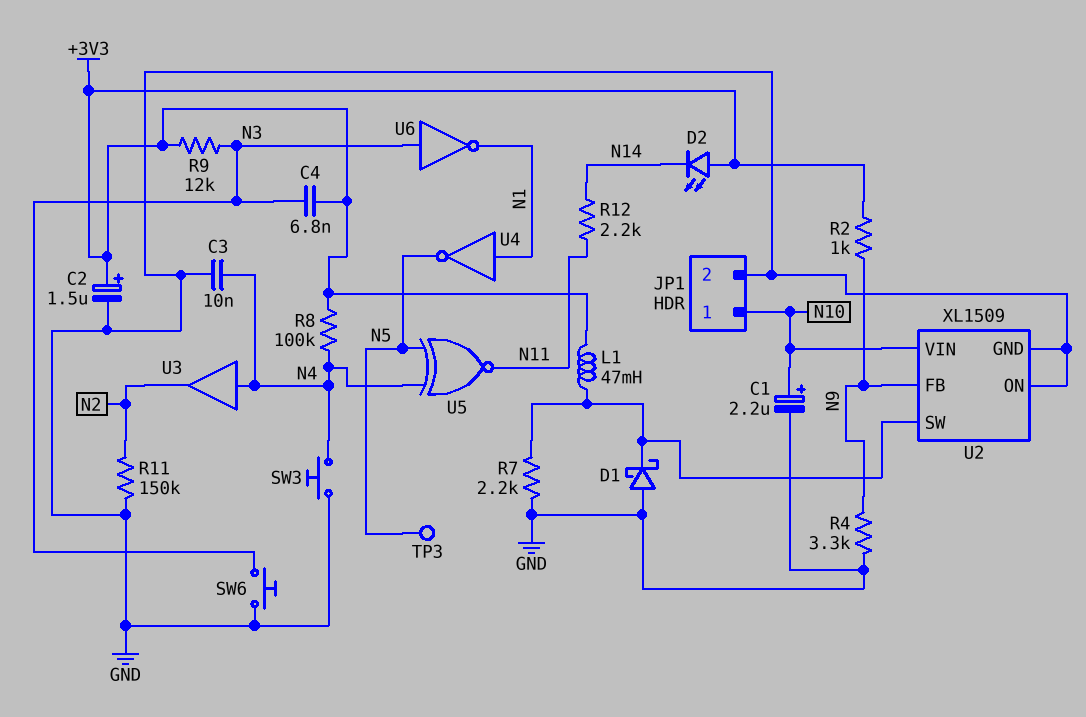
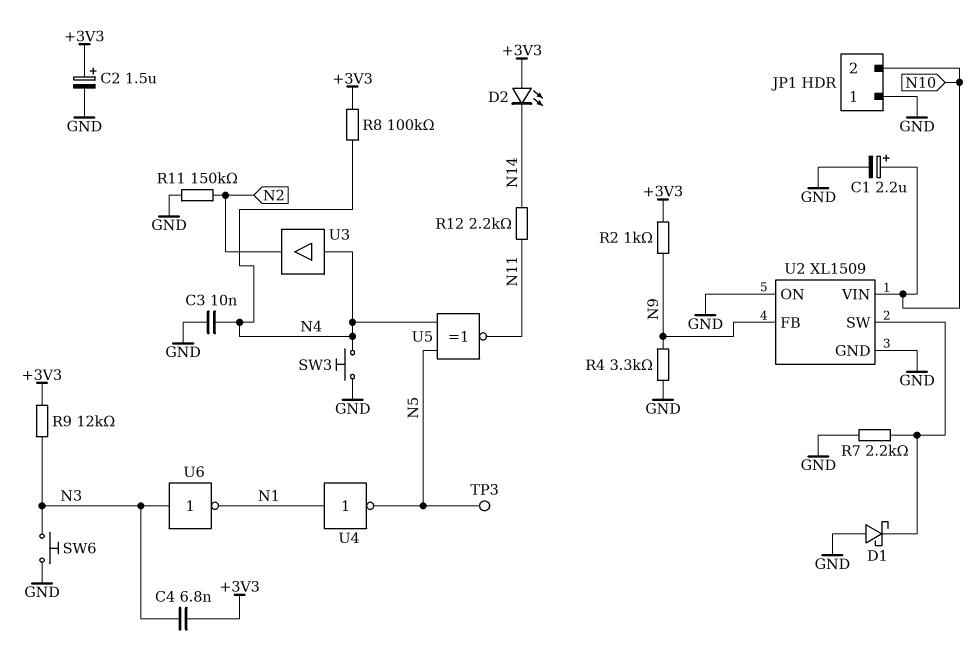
JP1 pin 1: N10 -> GND
JP1 pin 2: GND -> N10
L1: 47mH (+3V3, U2/SW) -> none

